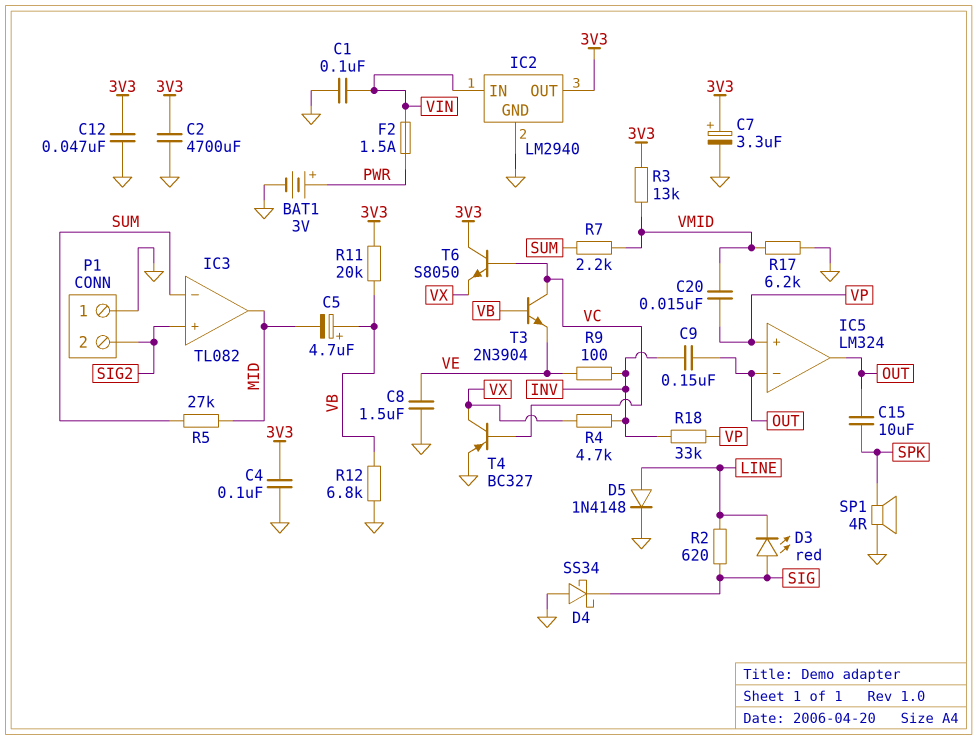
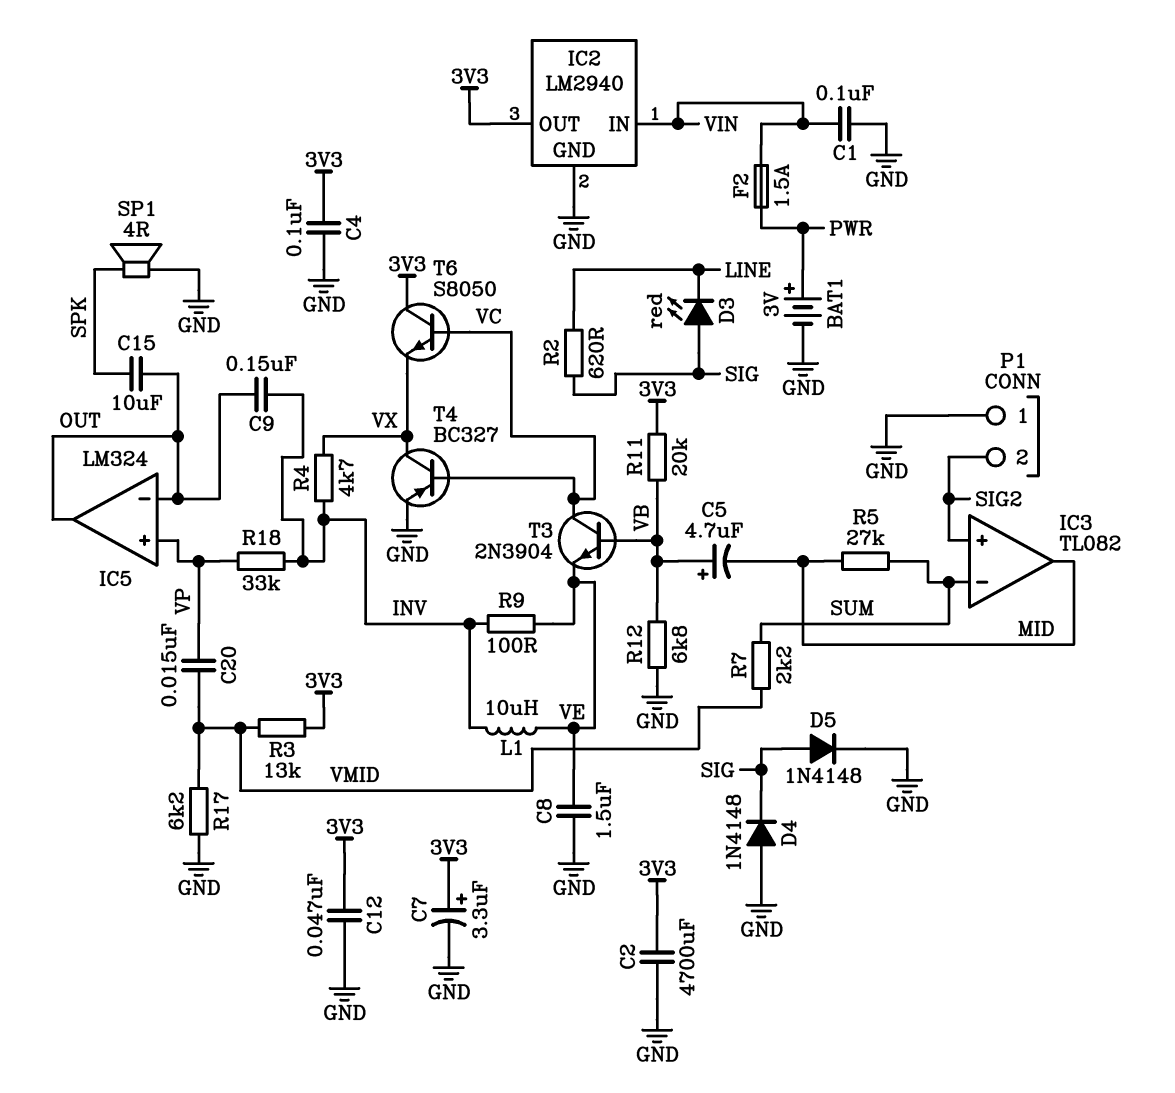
D4: schottky SS34 (A GND, K SIG) -> diode 1N4148 (A GND, K SIG)
D5: diode 1N4148 (A LINE, K GND) -> diode 1N4148 (A SIG, K GND)
L1: none -> 10uH (INV, VE)

